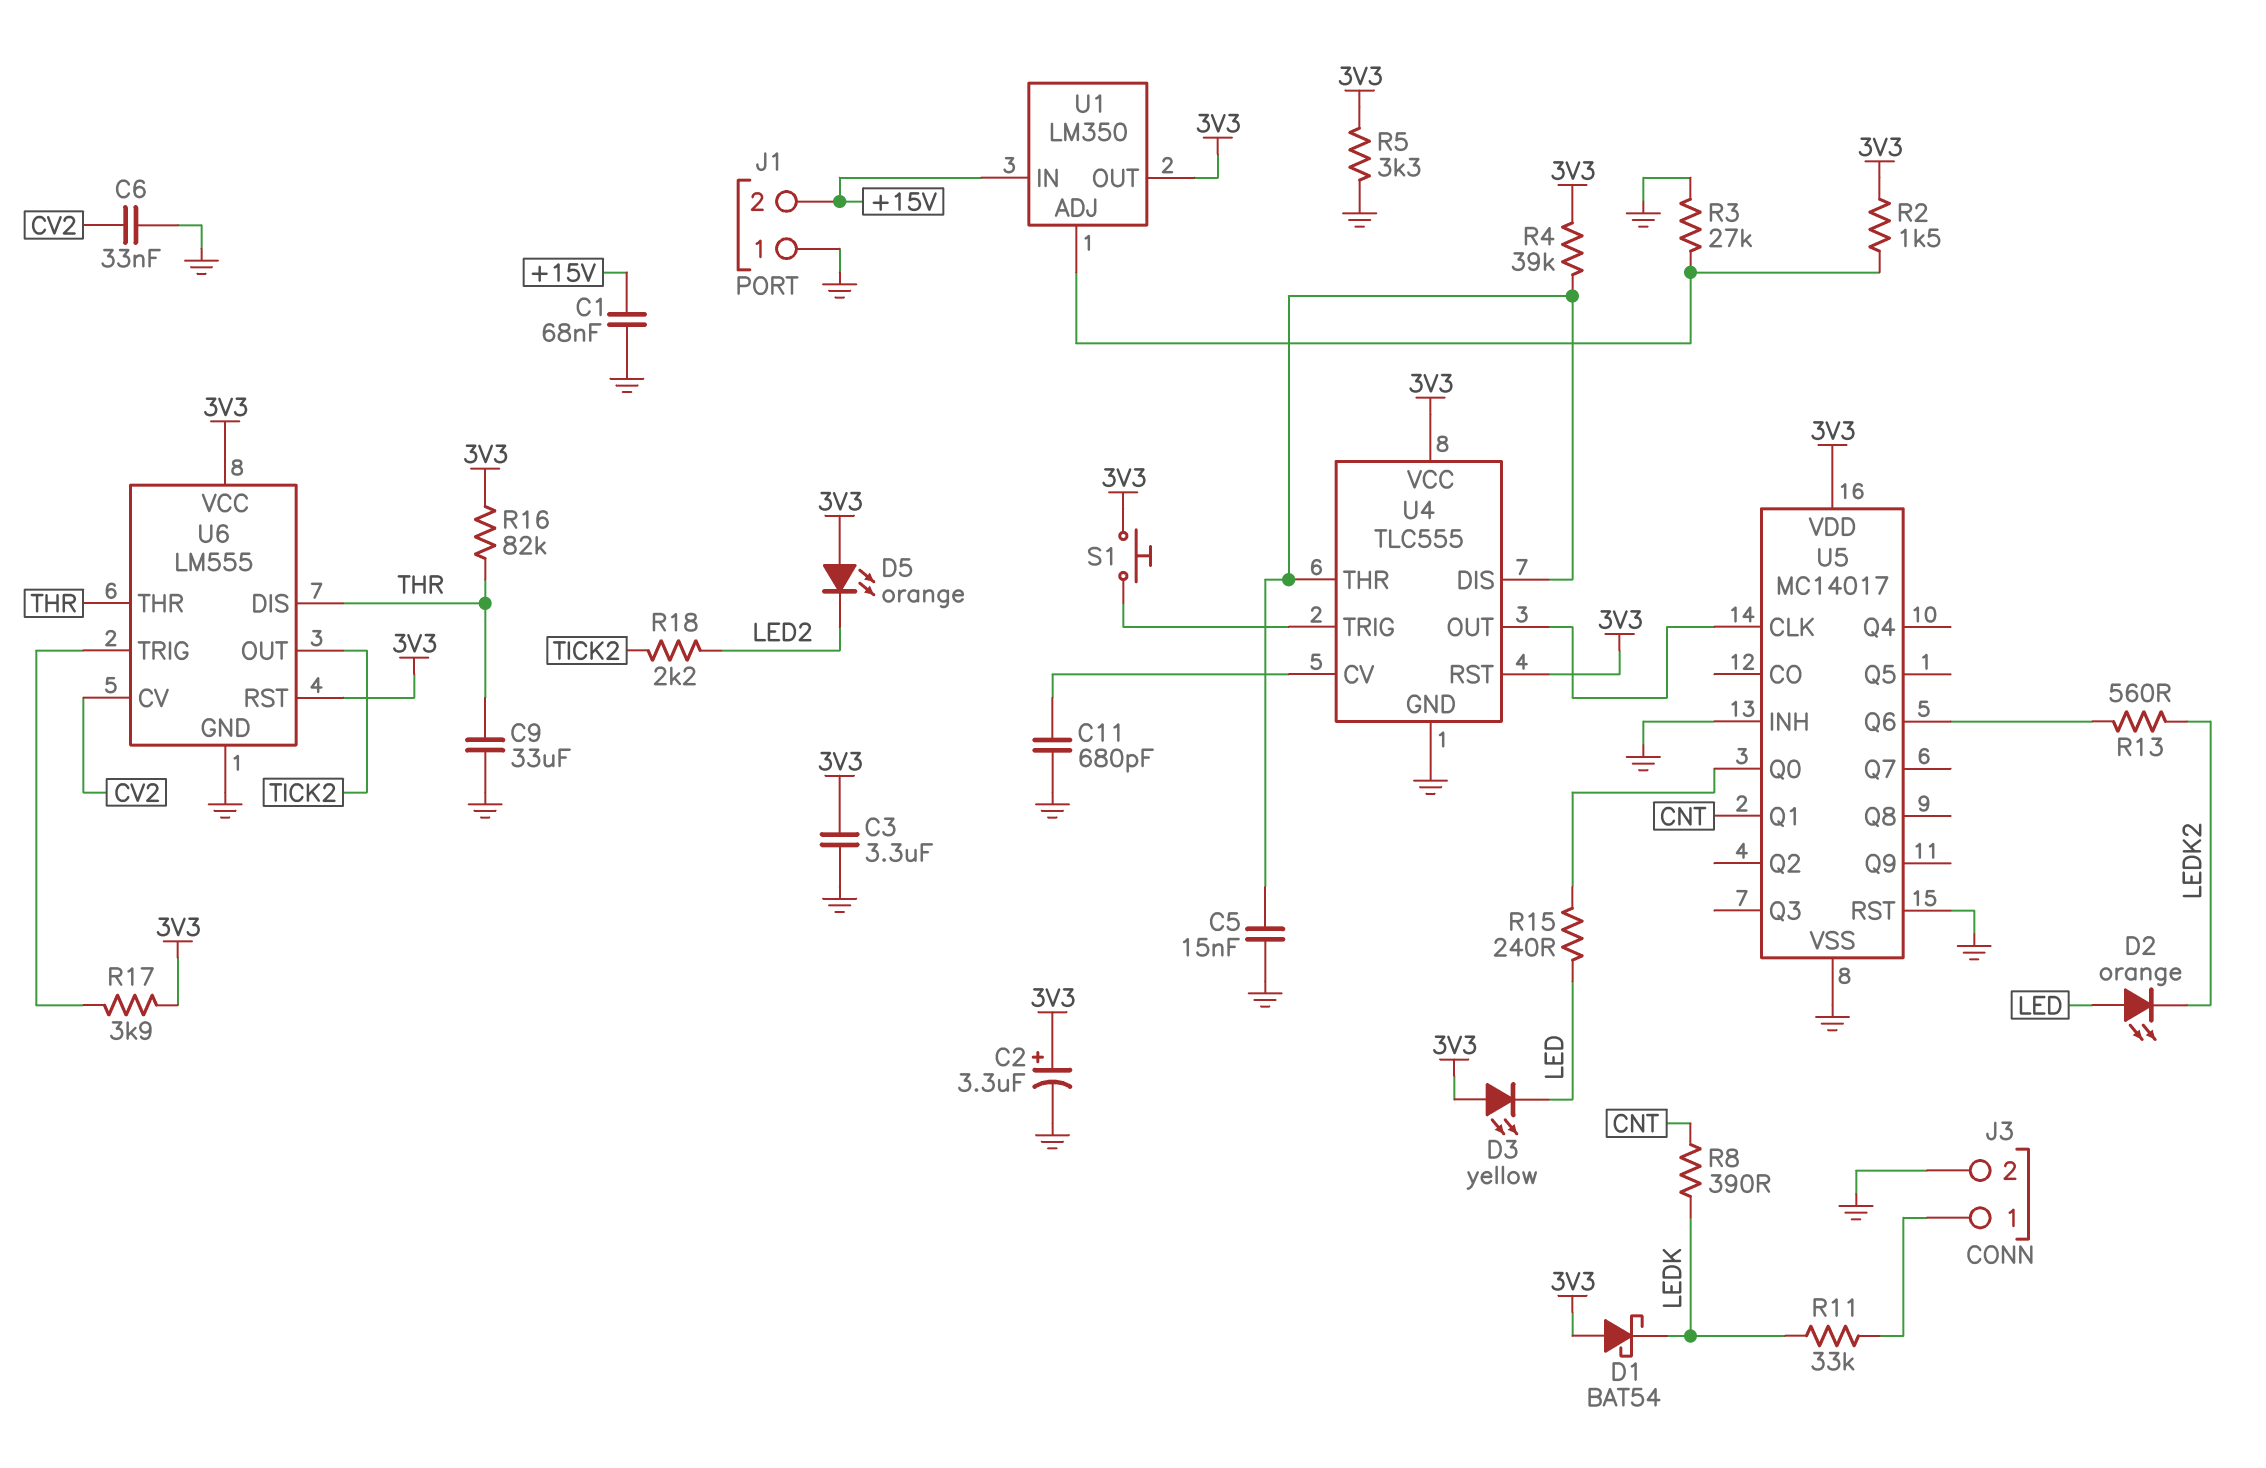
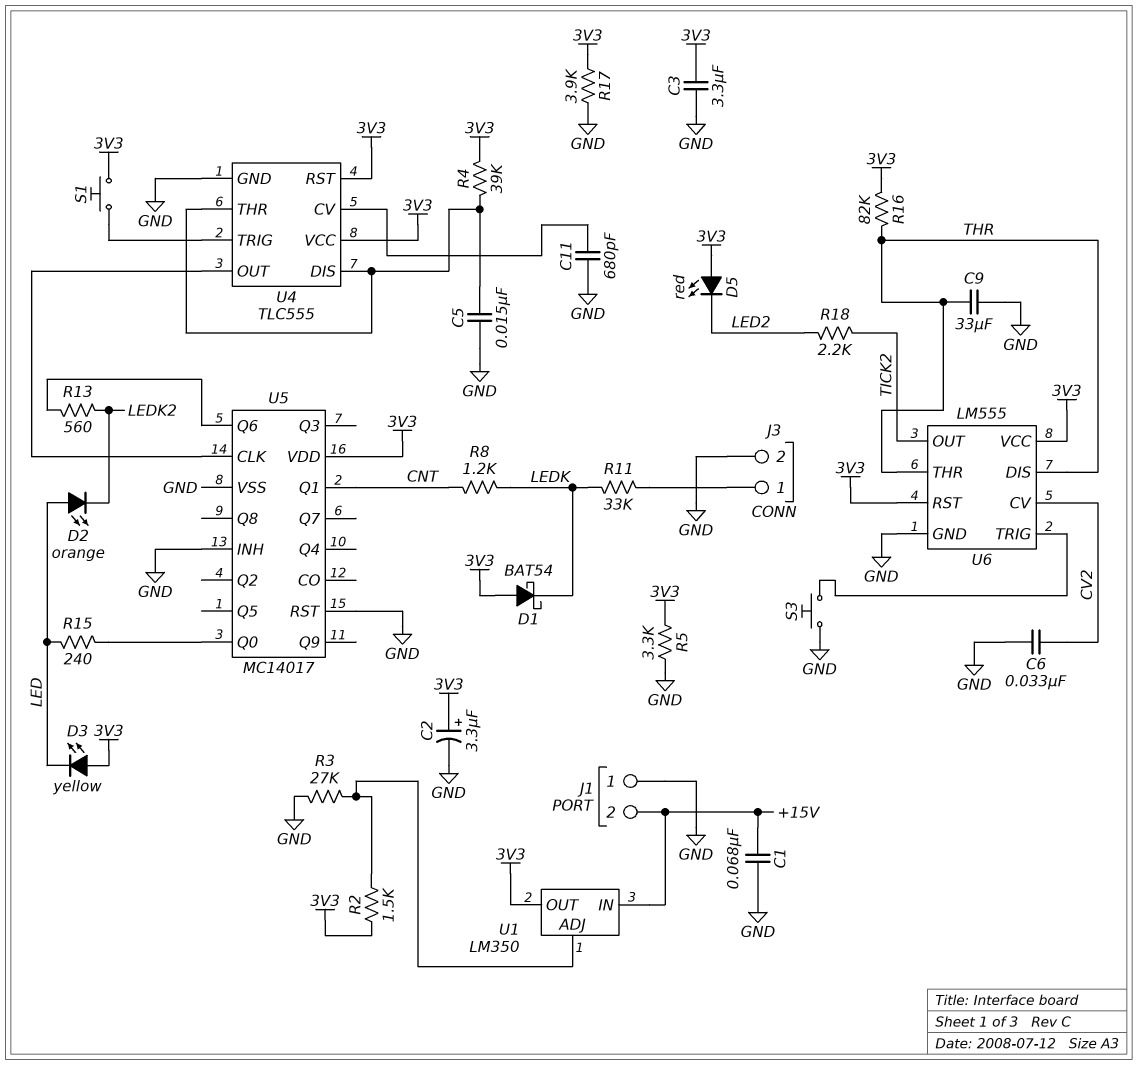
D5: LED orange (A 3V3, K LED2) -> LED red (A 3V3, K LED2)
R8: 390 (CNT, LEDK) -> 1.2k (CNT, LEDK)
R17: 3.9k (3V3, U6/TRIG) -> 3.9k (3V3, GND)
S3: none -> button (GND, U6/TRIG)

